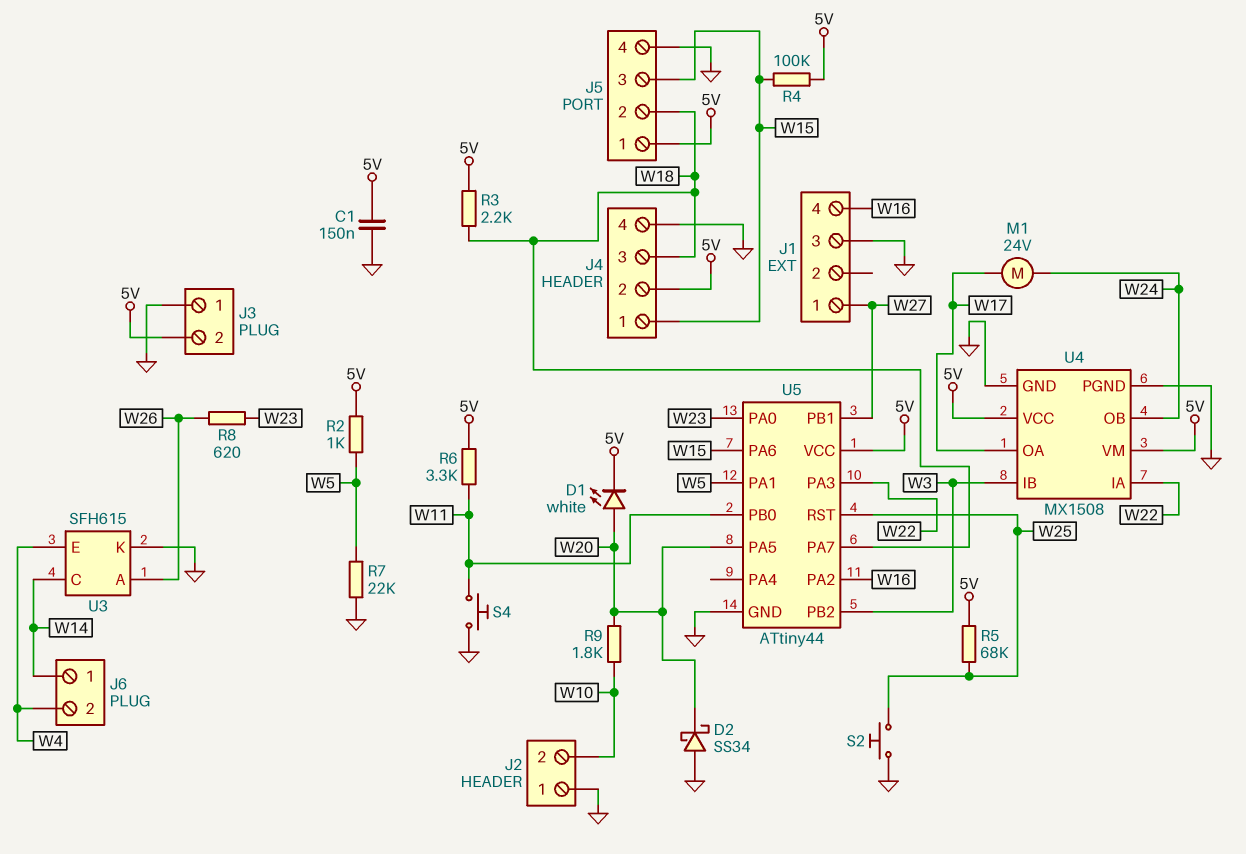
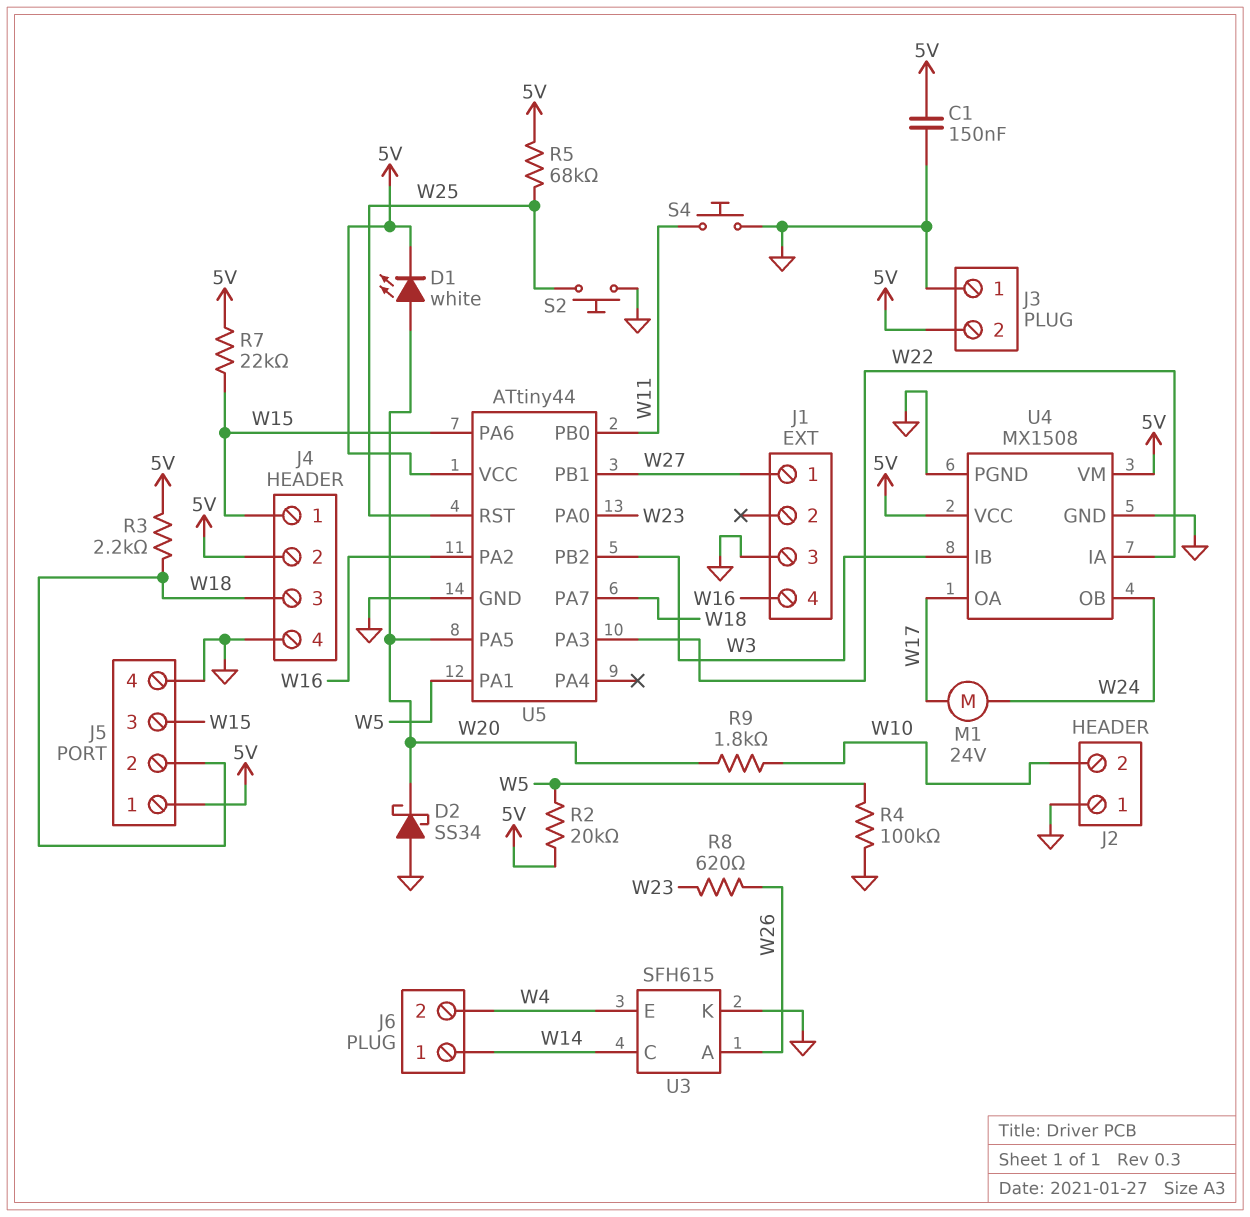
R2: 1k (5V, W5) -> 20k (5V, W5)
R4: 100k (5V, W15) -> 100k (GND, W5)
R6: 3.3k (5V, W11) -> none
R7: 22k (GND, W5) -> 22k (5V, W15)

